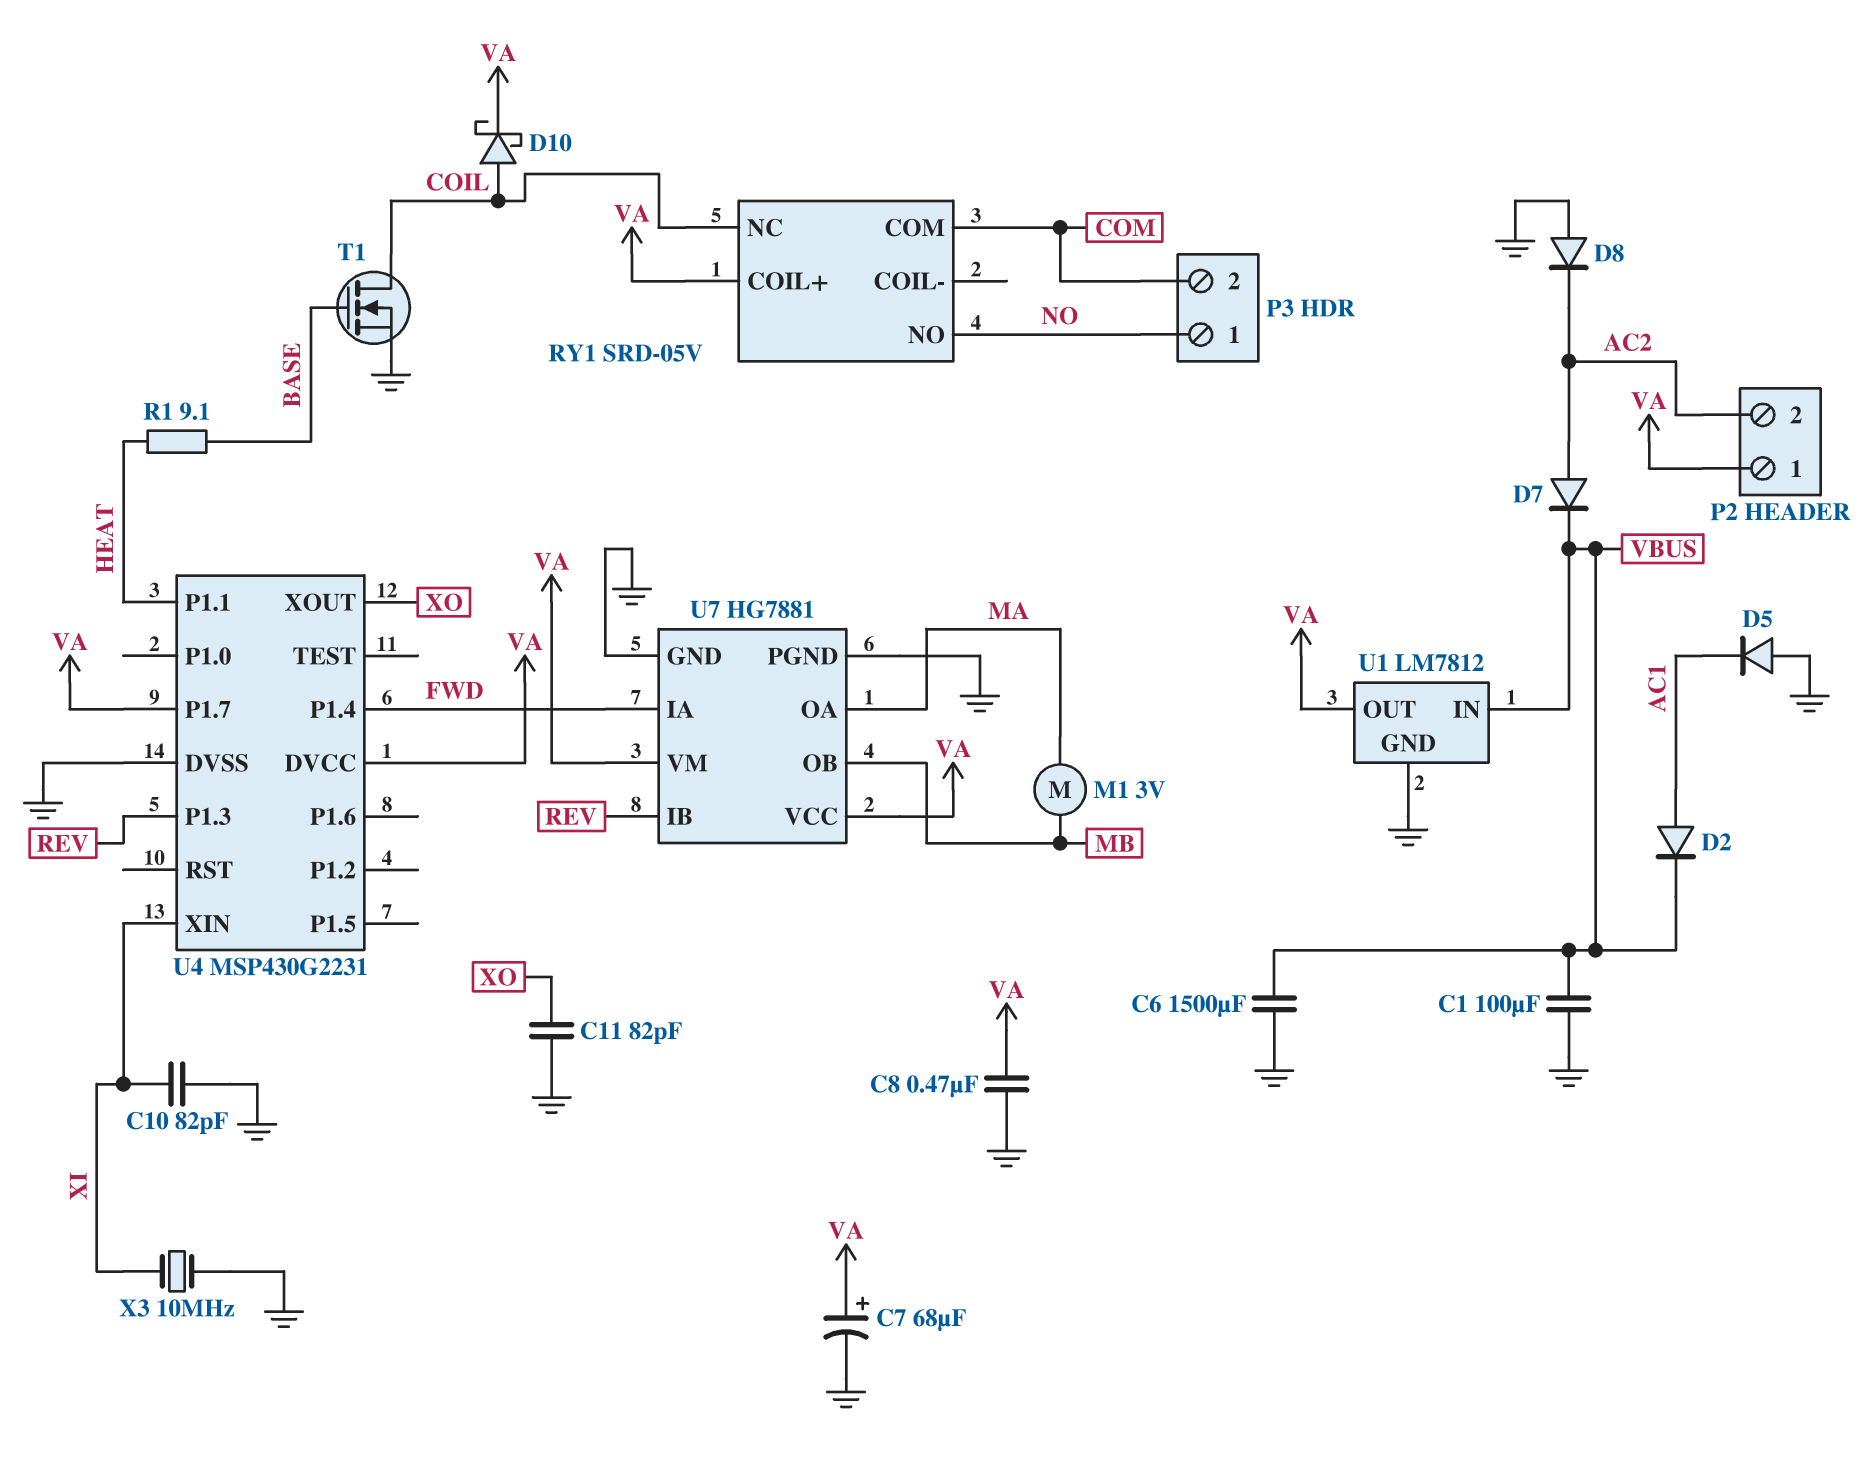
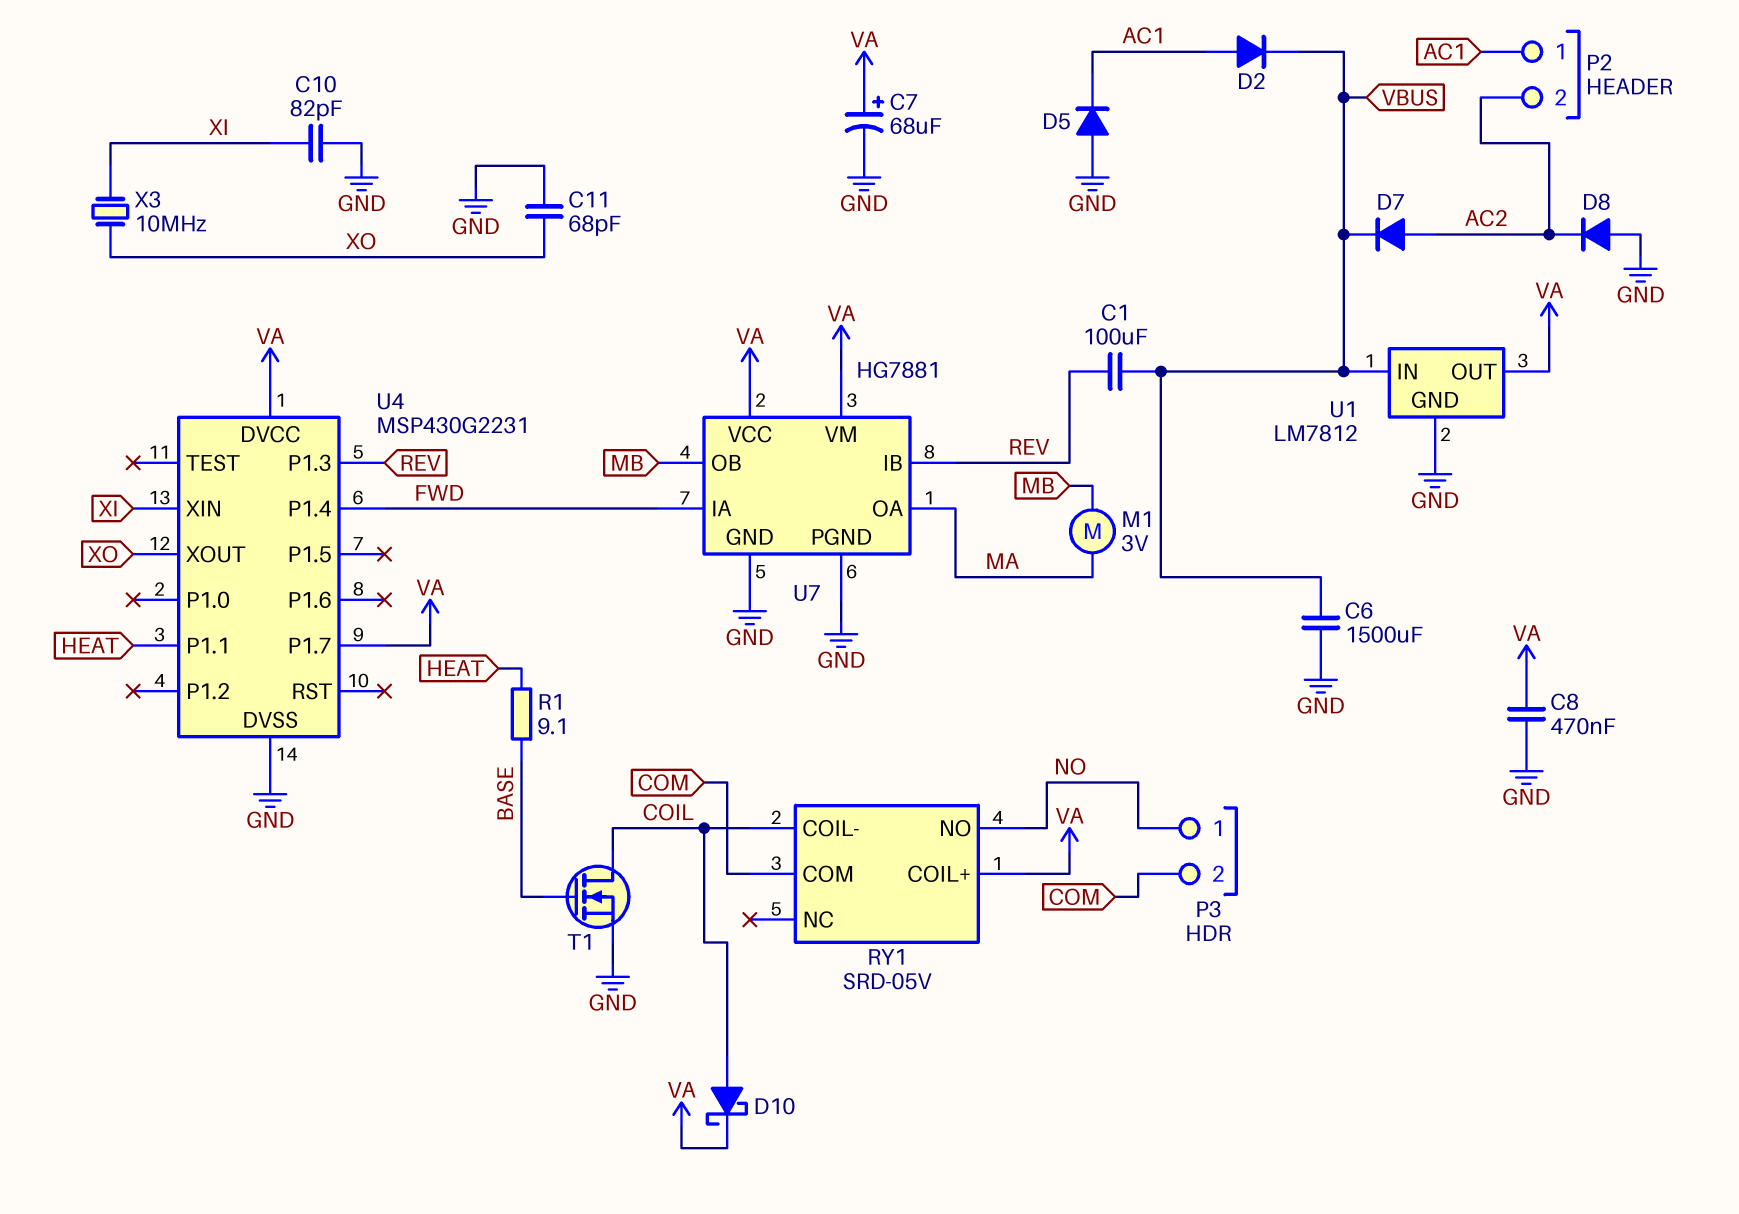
C1: 100uF (GND, VBUS) -> 100uF (REV, VBUS)
C11: 82pF (GND, XO) -> 68pF (GND, XO)
P2 pin 1: VA -> AC1
RY1 pin COIL-: none -> COIL
RY1 pin NC: COIL -> none
X3: 10MHz (GND, XI) -> 10MHz (XI, XO)

